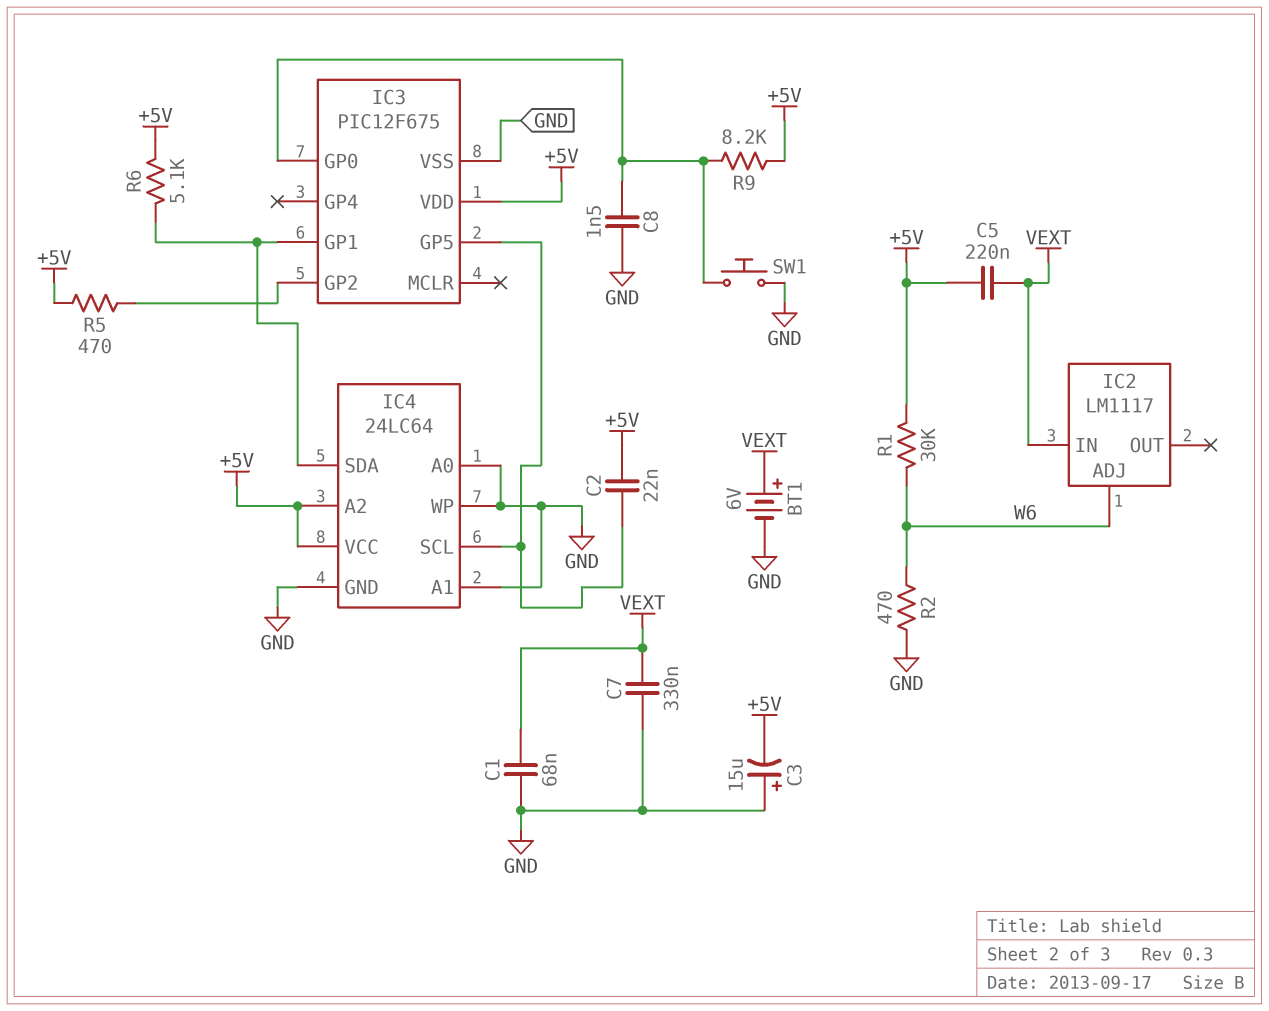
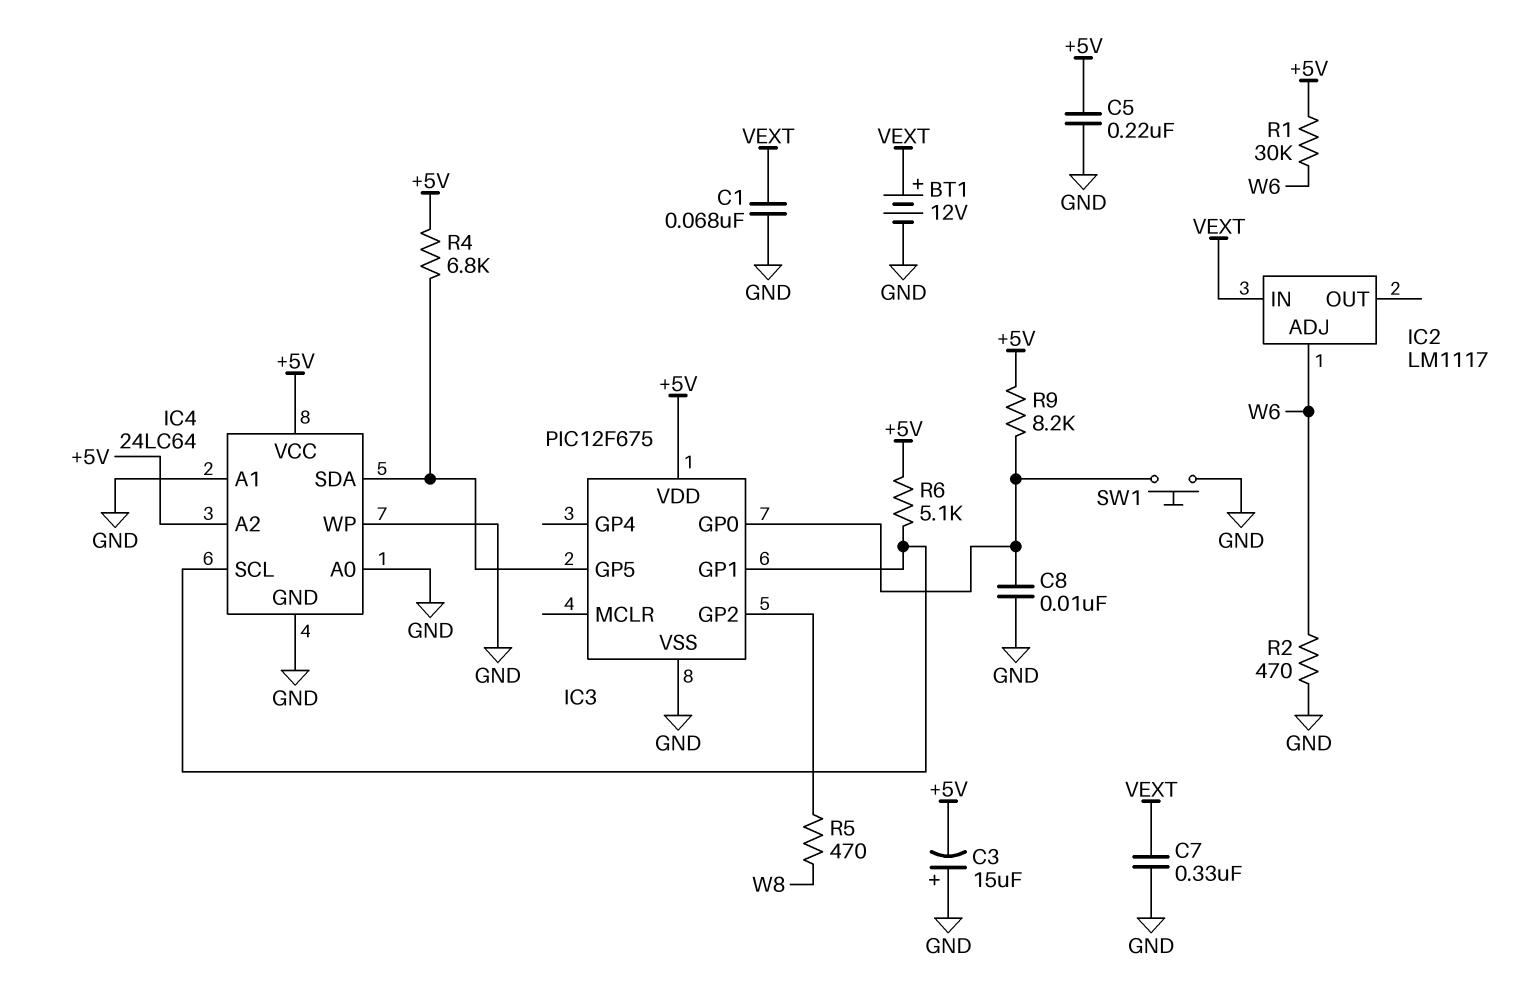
BT1: 6V (plus VEXT, minus GND) -> 12V (plus VEXT, minus GND)
C2: 22nF (+5V, IC3/GP5) -> none
C5: 220nF (+5V, VEXT) -> 220nF (+5V, GND)
C8: 1.5nF (GND, IC3/GP0) -> 10nF (GND, IC3/GP0)
IC4 pin SCL: IC3/GP5 -> IC3/GP1
IC4 pin SDA: IC3/GP1 -> IC3/GP5
R4: none -> 6.8k (+5V, IC3/GP5)
R5: 470 (+5V, IC3/GP2) -> 470 (IC3/GP2, W8)

